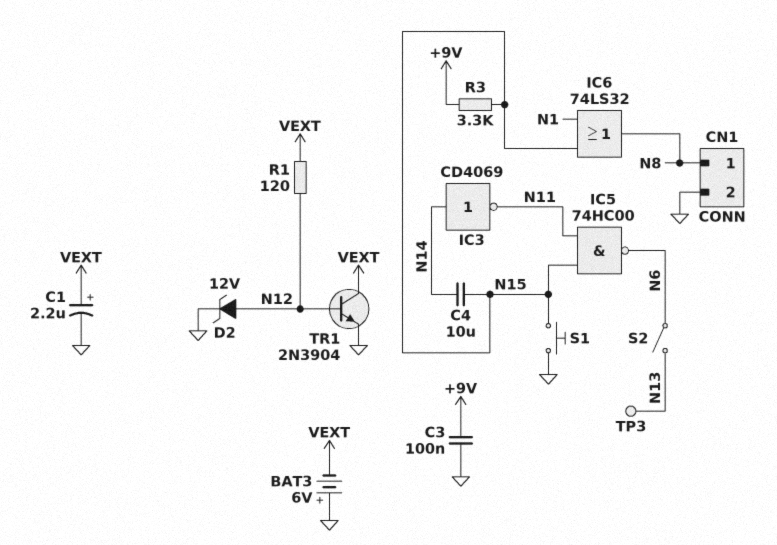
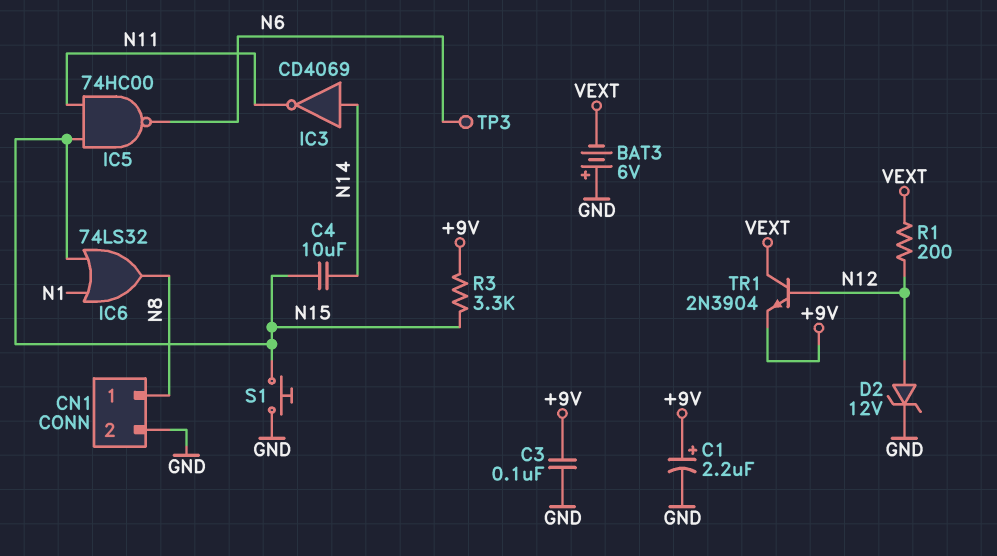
C1: 2.2uF (plus VEXT, minus GND) -> 2.2uF (plus +9V, minus GND)
R1: 120 (N12, VEXT) -> 200 (N12, VEXT)
S2: switch (N6, N13) -> none
TP3: test point (N13) -> test point (N6)
TR1: NPN 2N3904 (B N12, C VEXT, E GND) -> NPN 2N3904 (B N12, C VEXT, E +9V)

